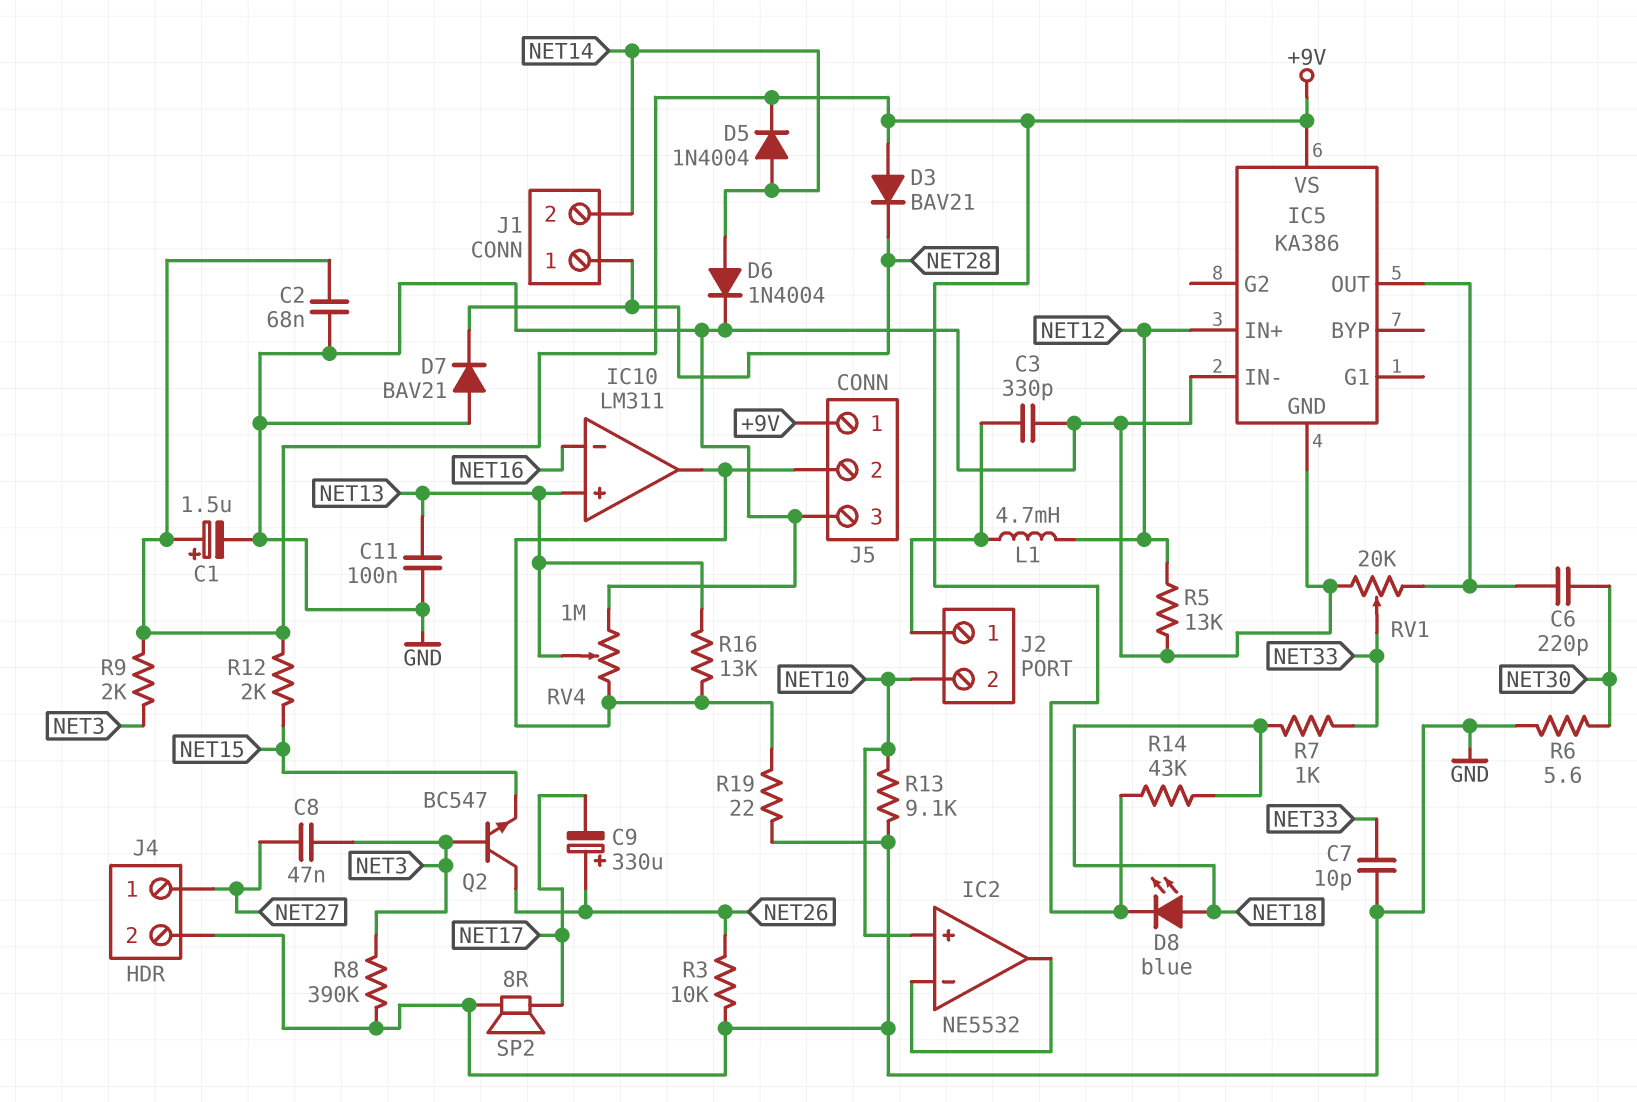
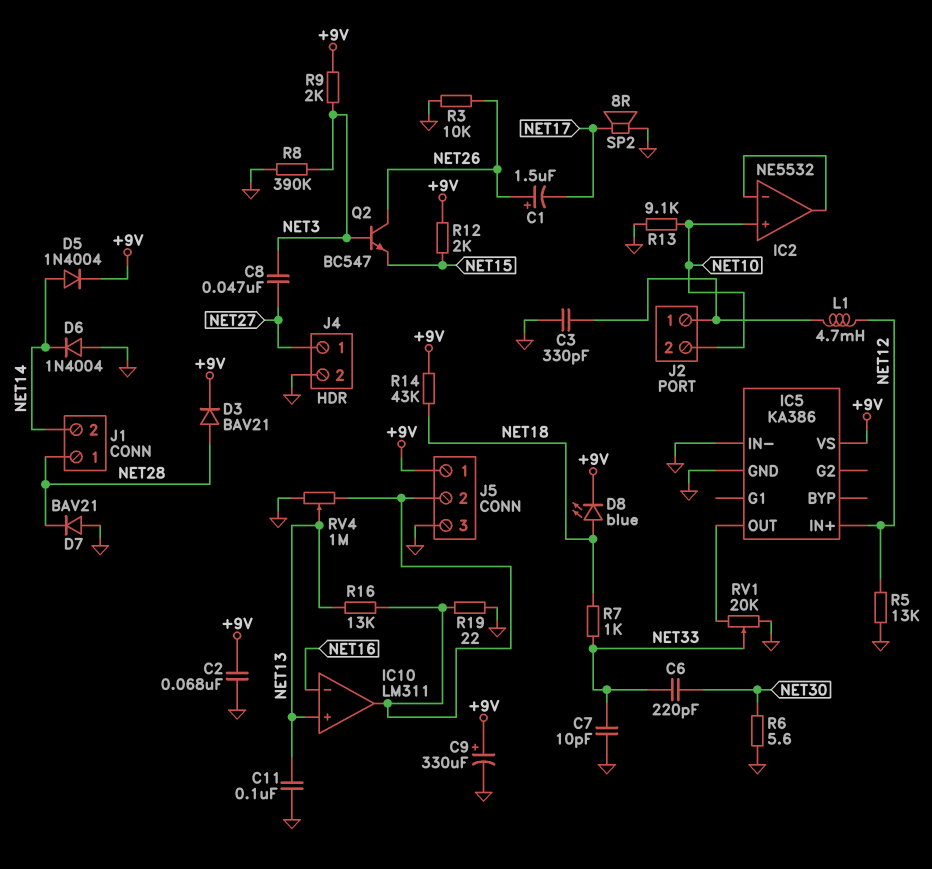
C1: 1.5uF (plus +9V, minus GND) -> 1.5uF (plus NET26, minus NET17)
C6: 220pF (IC5/OUT, NET30) -> 220pF (NET30, NET33)
C9: 330uF (plus NET26, minus NET17) -> 330uF (plus +9V, minus GND)
D3: diode BAV21 (A +9V, K NET28) -> diode BAV21 (A NET28, K +9V)
D6: diode 1N4004 (A NET14, K GND) -> diode 1N4004 (A GND, K NET14)

